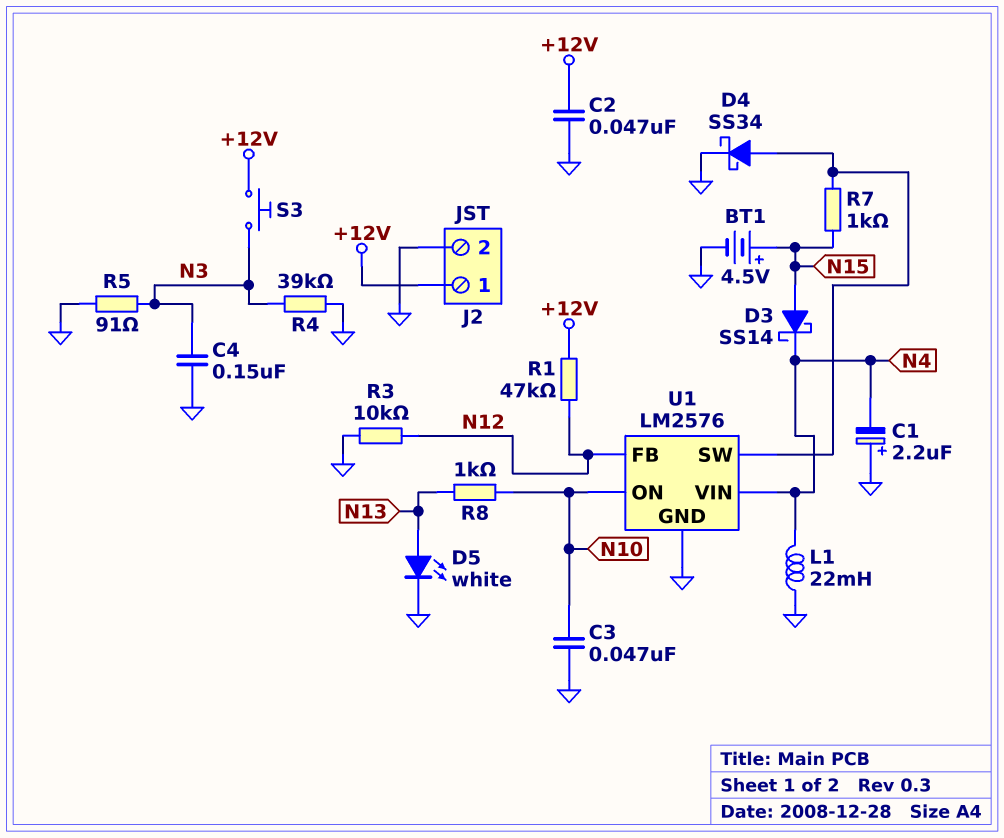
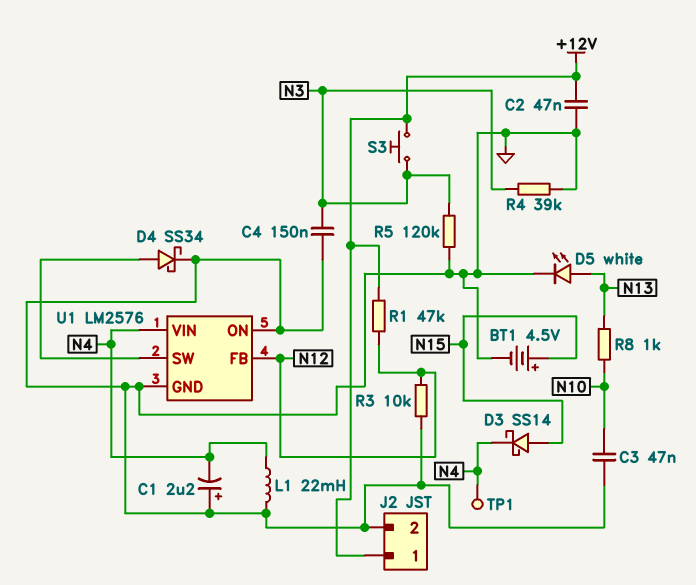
R5: 91 (GND, N3) -> 120k (GND, N3)
R7: 1k (N15, U1/SW) -> none
TP1: none -> test point (N4)
U1 pin ON: N10 -> GND

